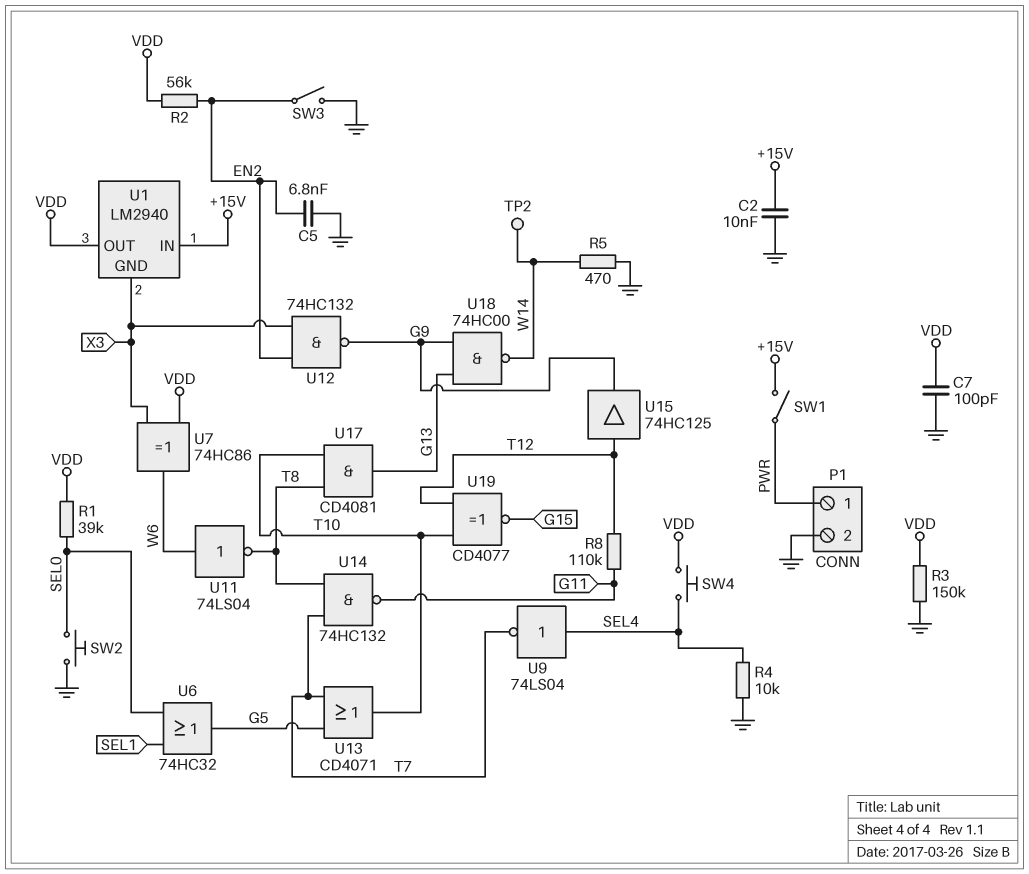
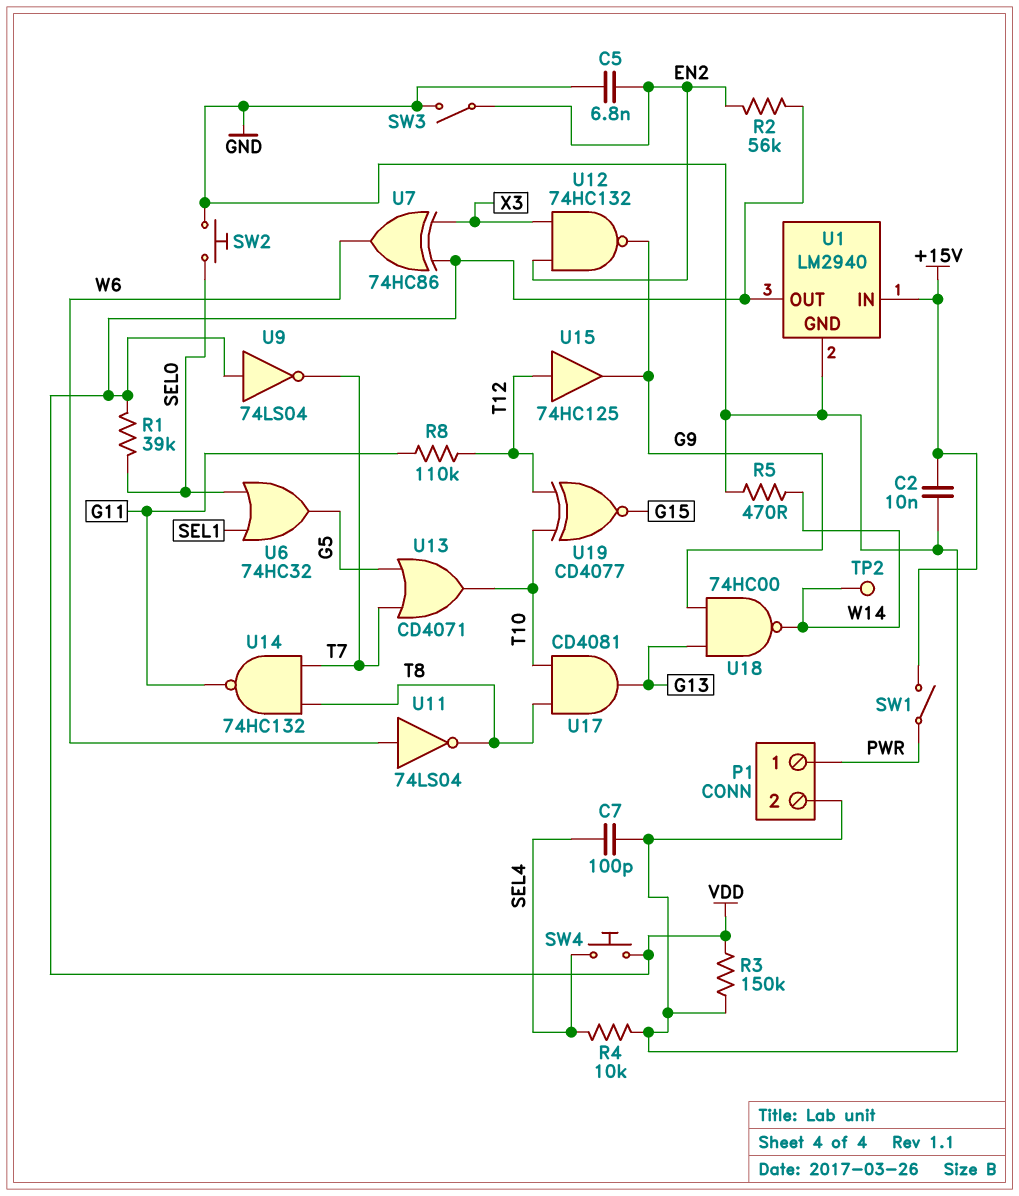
C7: 100pF (GND, VDD) -> 100pF (GND, SEL4)
U1 pin GND: X3 -> GND
U9: NOT 74LS04 (in SEL4, out T7) -> NOT 74LS04 (in VDD, out T7)

